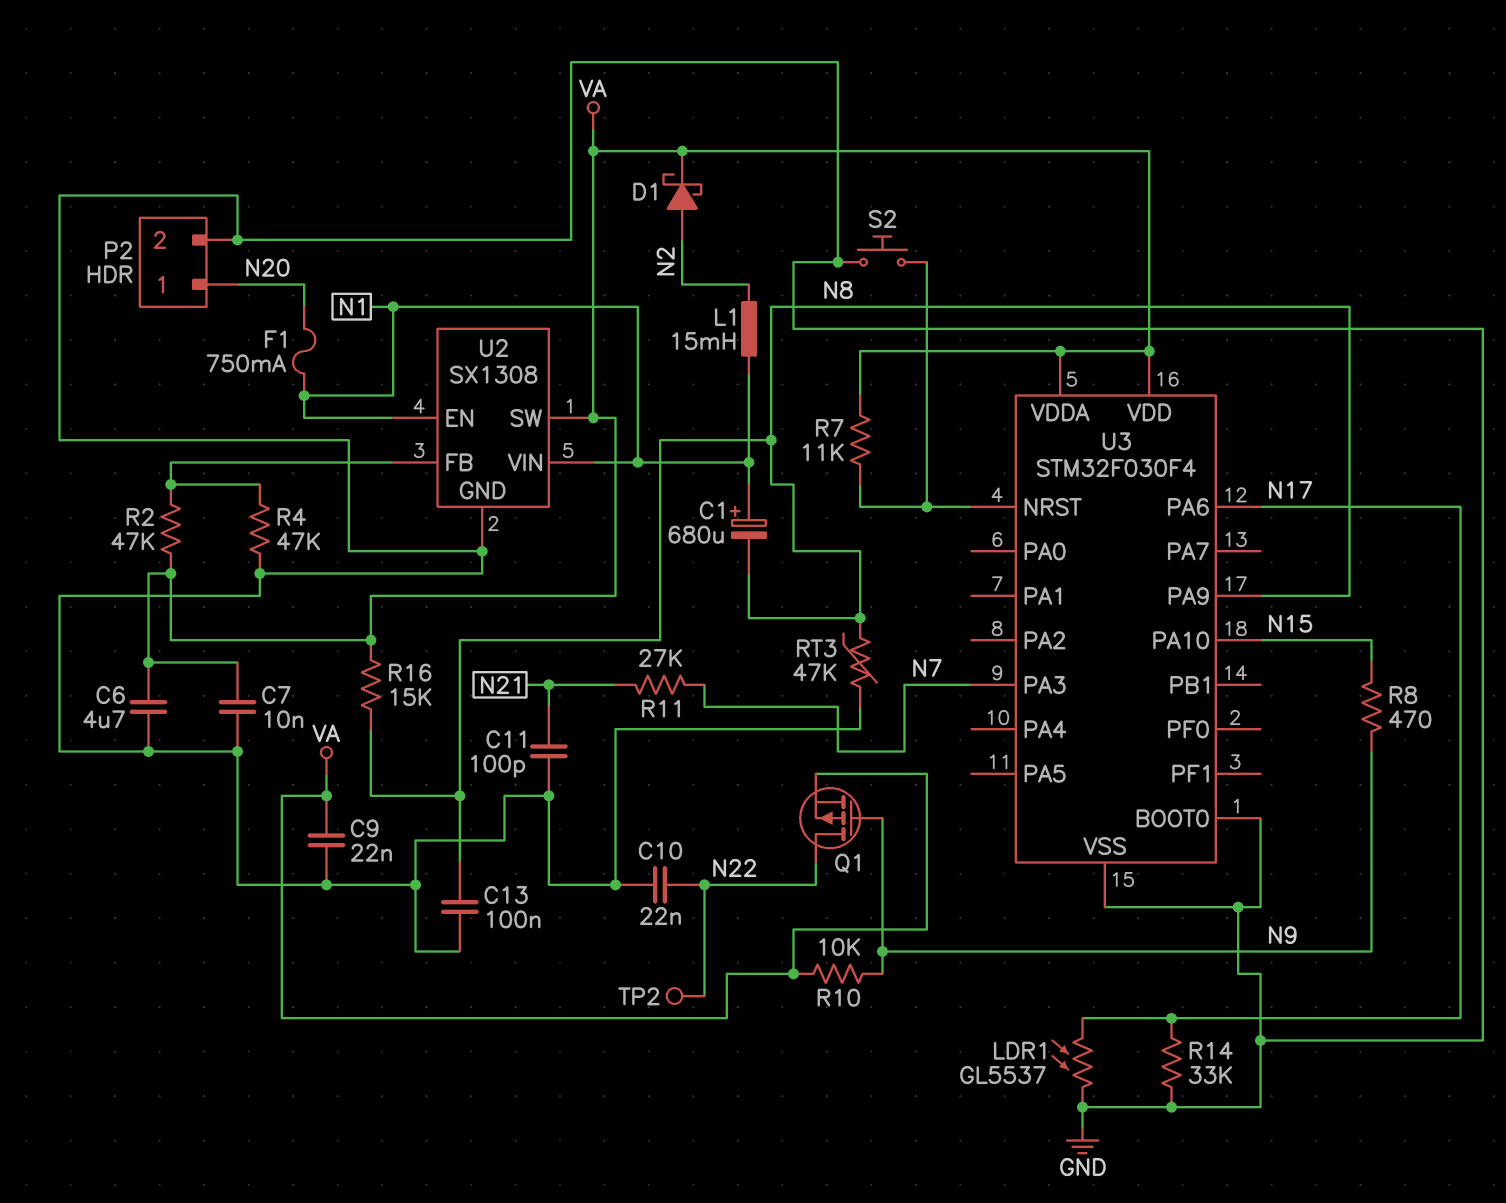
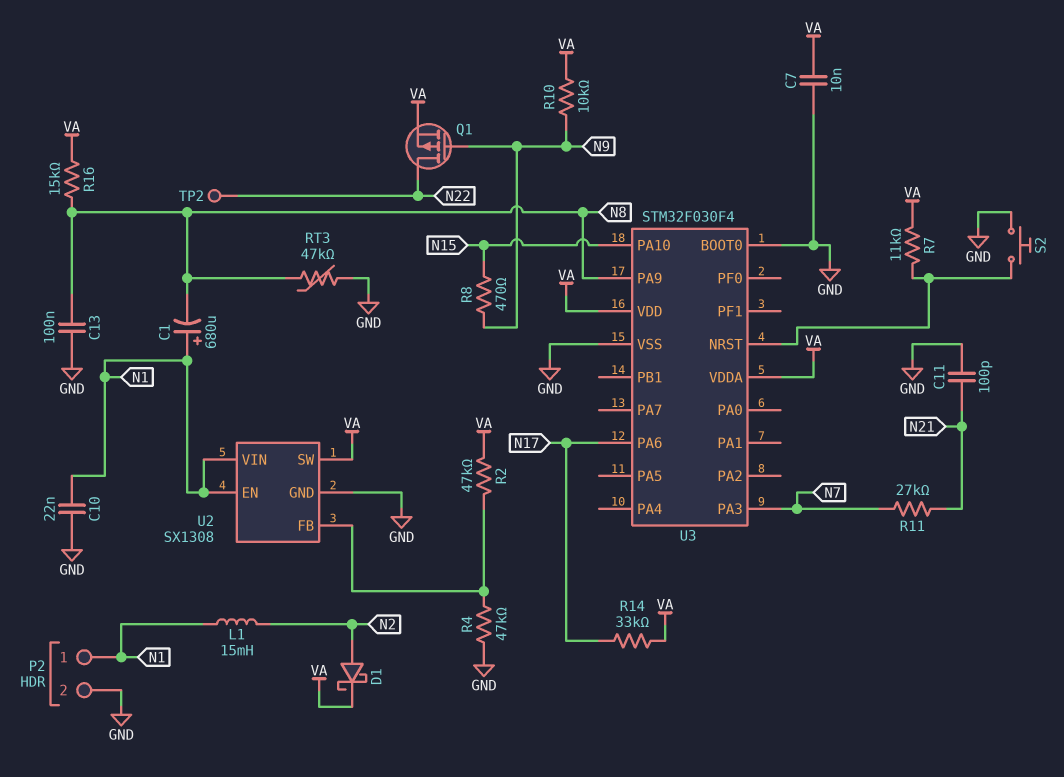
C6: 4.7uF (GND, VA) -> none
C9: 22nF (GND, VA) -> none
C10: 22nF (GND, N22) -> 22nF (GND, N1)
F1: 750mA (N1, N20) -> none
LDR1: GL5537 (GND, N17) -> none
P2 pin 1: N20 -> N1
R14: 33k (GND, N17) -> 33k (N17, VA)

